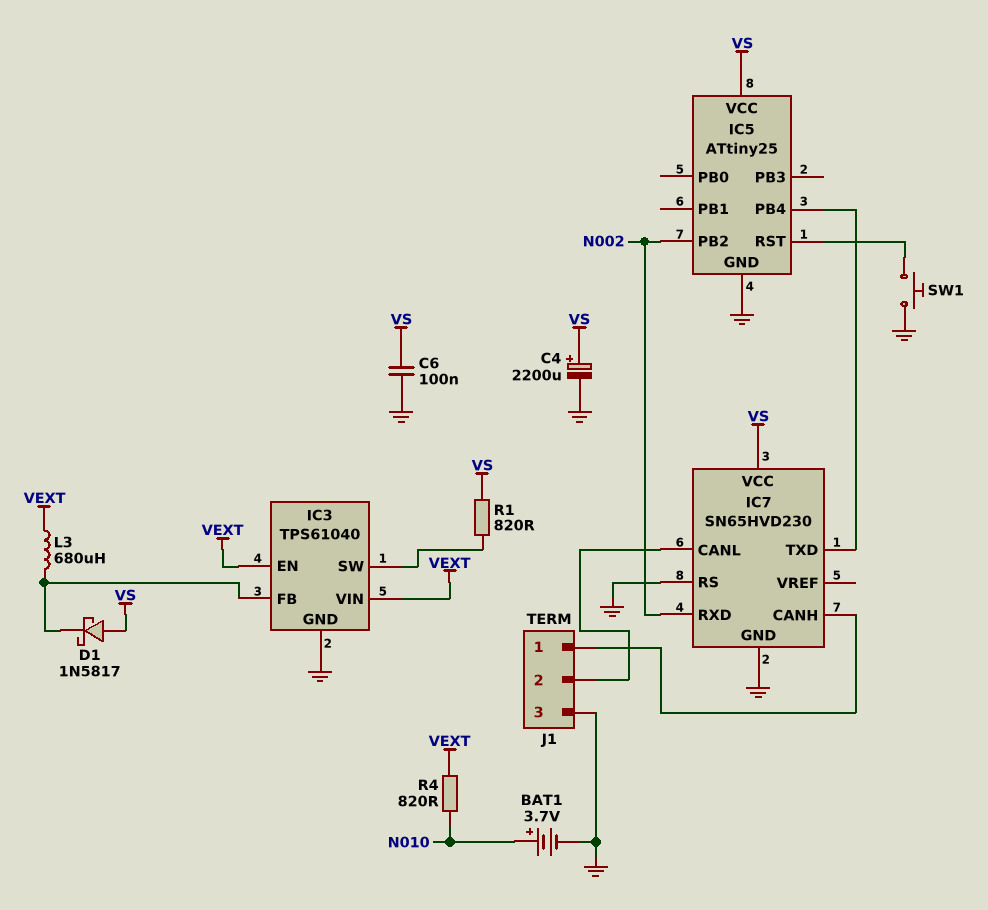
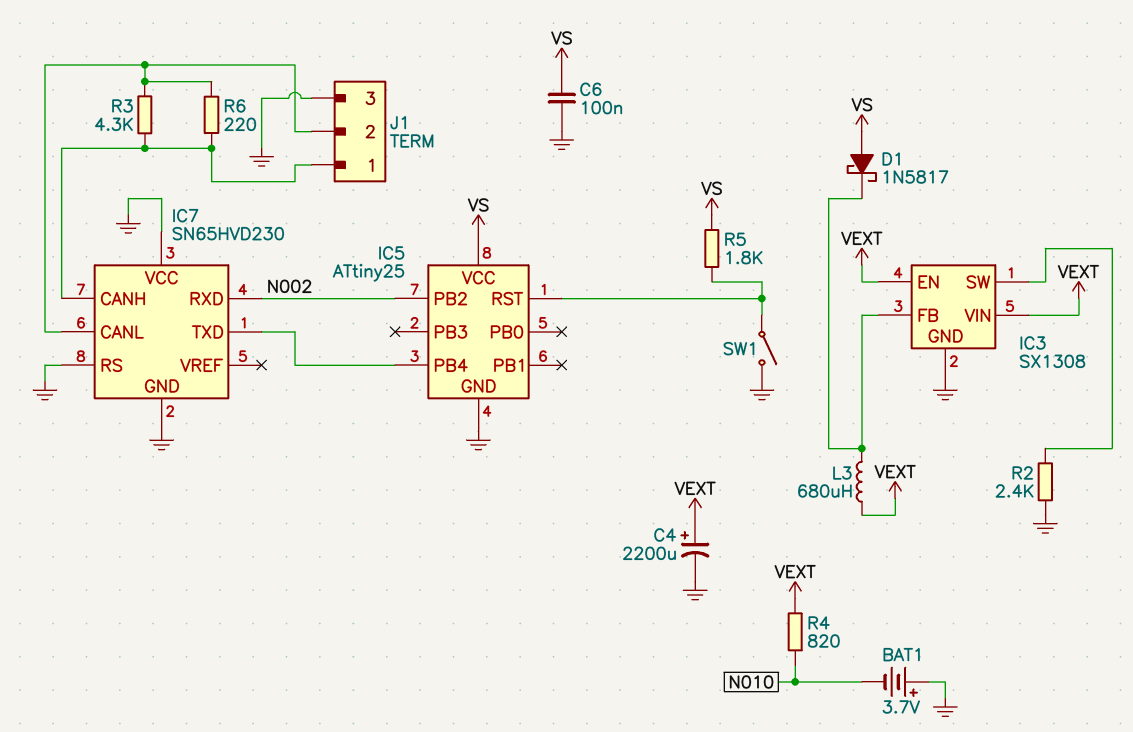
BAT1: 3.7V (plus N010, minus GND) -> 3.7V (plus GND, minus N010)
C4: 2200uF (plus VS, minus GND) -> 2200uF (plus VEXT, minus GND)
IC3: TPS61040 -> SX1308
IC7 pin VCC: VS -> GND
R1: 820 (IC3/SW, VS) -> none
R2: none -> 2.4k (GND, IC3/SW)
R3: none -> 4.3k (IC7/CANH, IC7/CANL)
R5: none -> 1.8k (IC5/RST, VS)
R6: none -> 220 (IC7/CANH, IC7/CANL)
SW1: button (GND, IC5/RST) -> switch (GND, IC5/RST)

